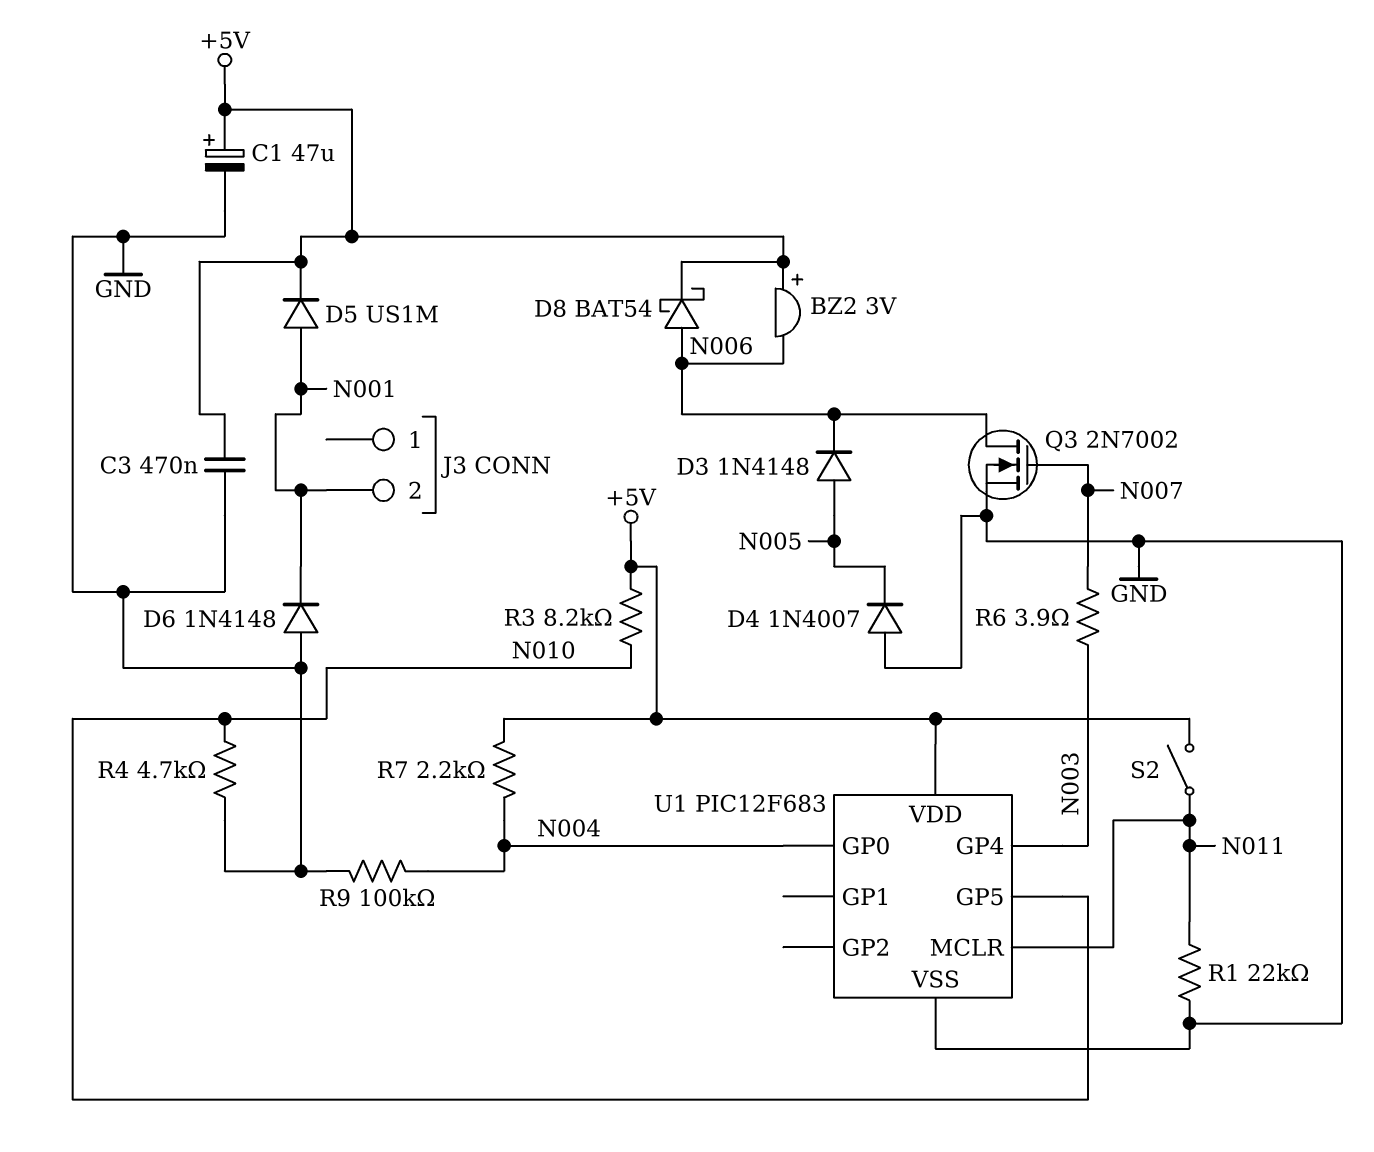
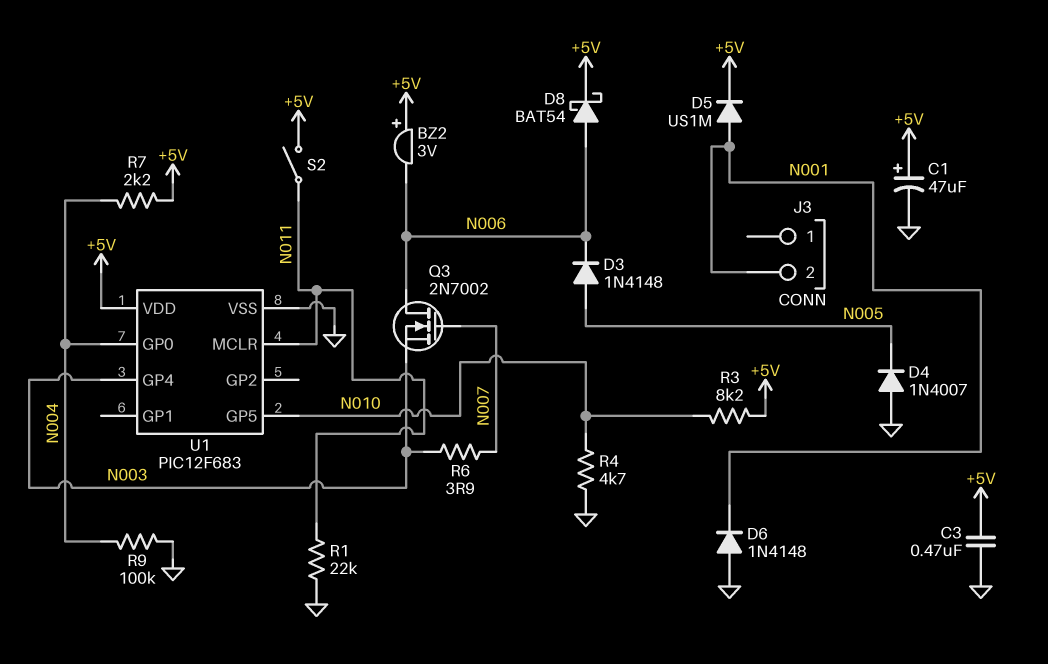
Q3: NMOS 2N7002 (G N007, D N006, S GND) -> NMOS 2N7002 (G N007, D N006, S N003)

